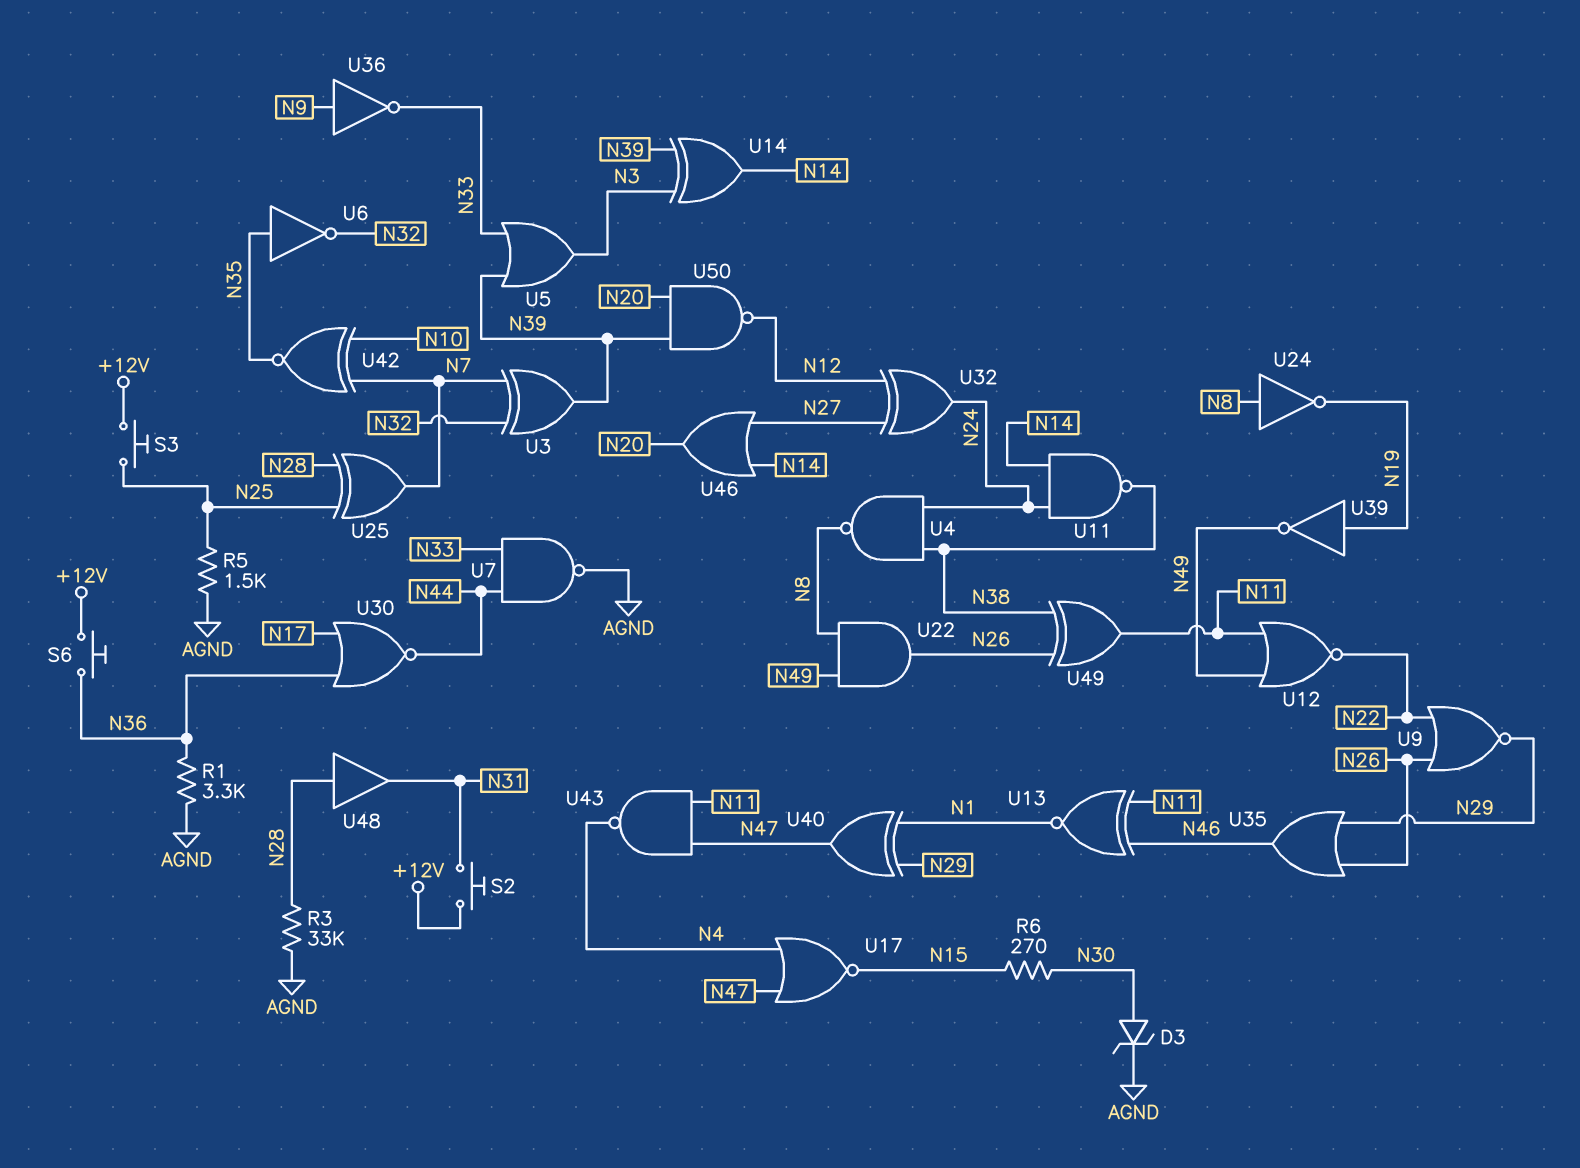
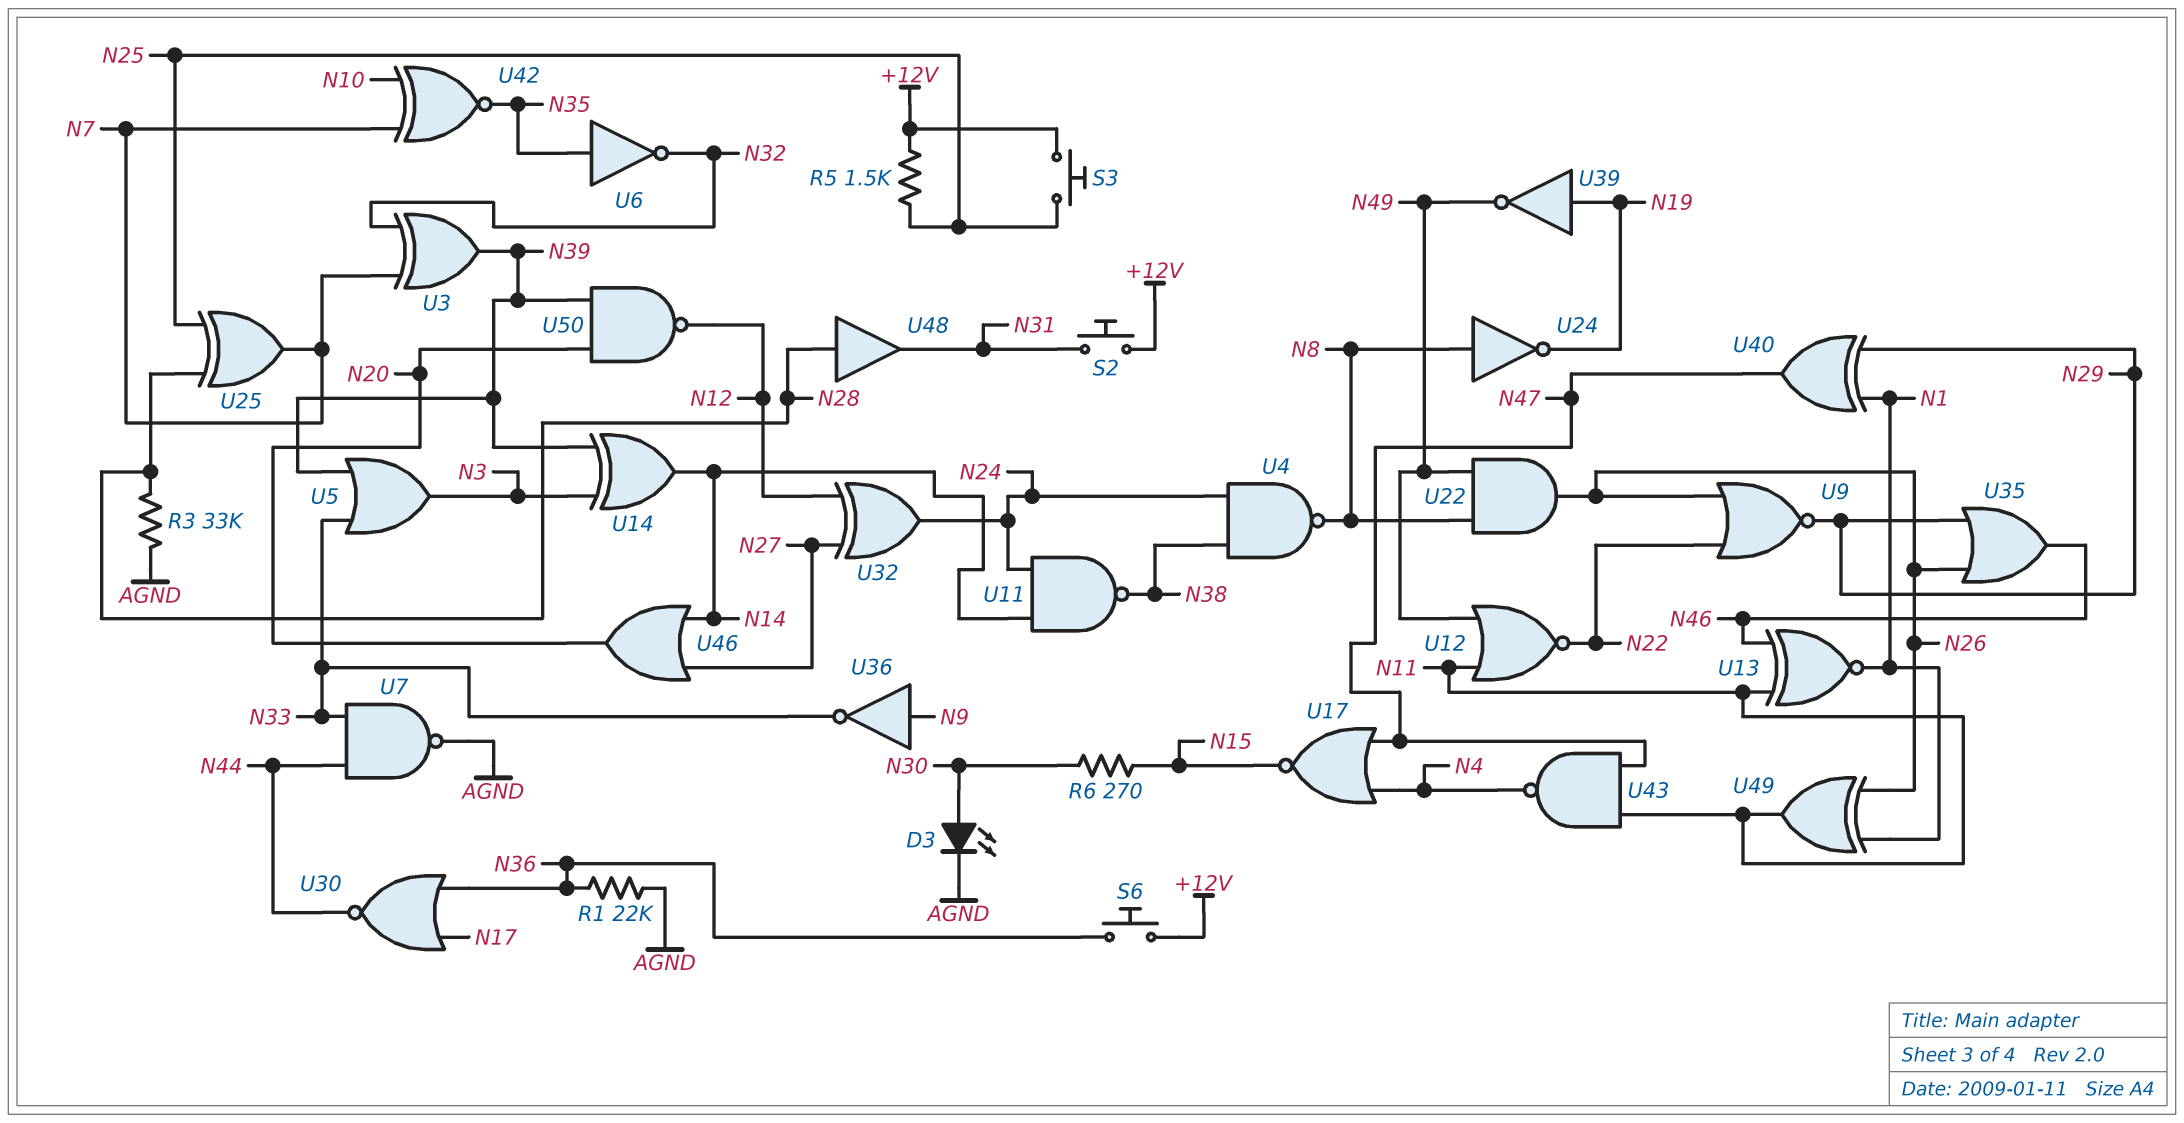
D3: zener (A N30, K AGND) -> LED (A N30, K AGND)
R1: 3.3k (AGND, N36) -> 22k (AGND, N36)
R5: 1.5k (AGND, N25) -> 1.5k (+12V, N25)
U49: XOR (in N26, in N38, out N11) -> XOR (in N1, in N26, out N11)

